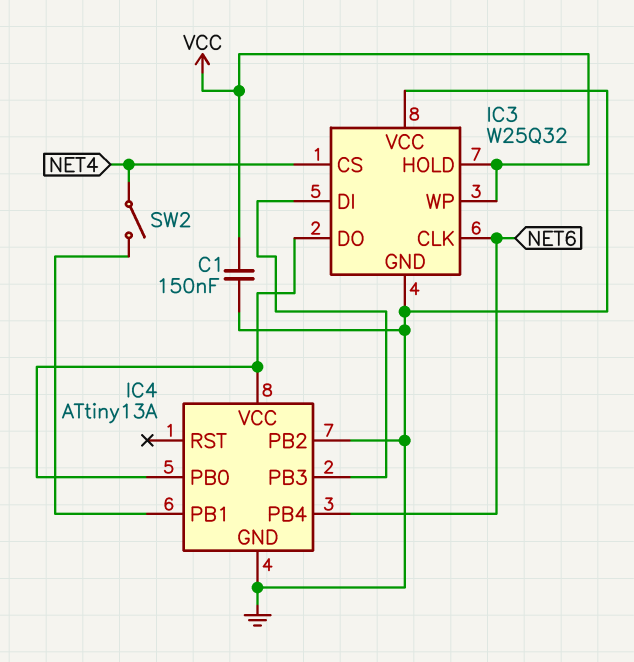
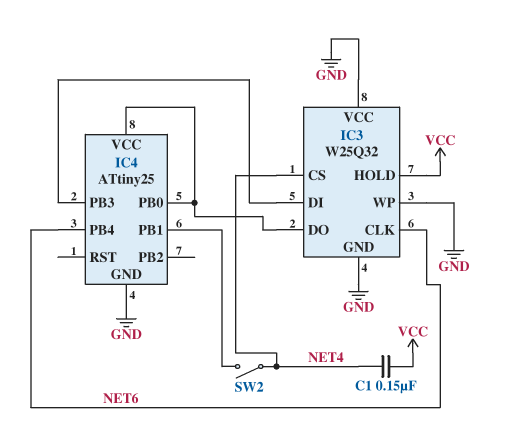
C1: 150nF (GND, VCC) -> 150nF (NET4, VCC)
IC3 pin WP: VCC -> GND
IC4: ATtiny13A -> ATtiny25
IC4 pin PB2: GND -> none

